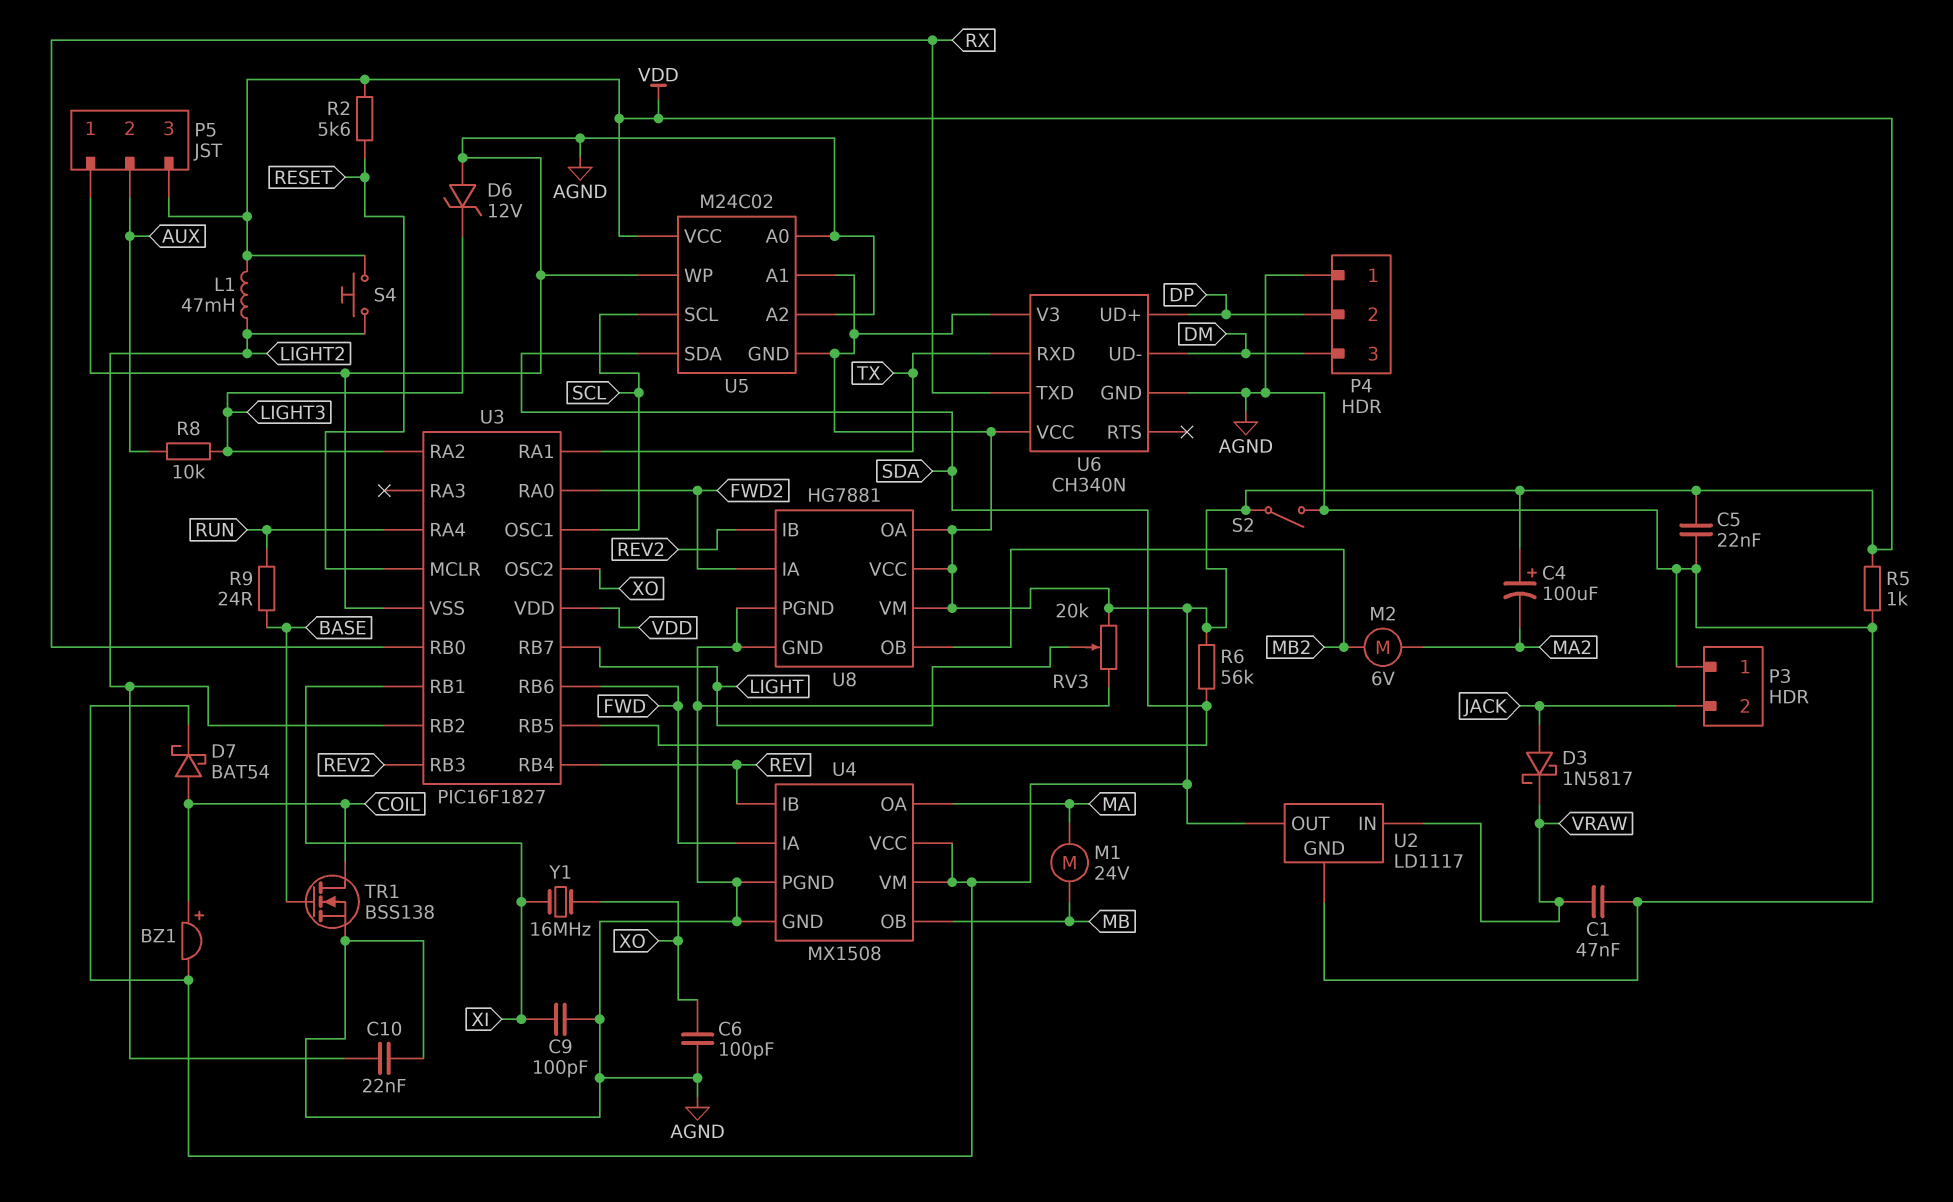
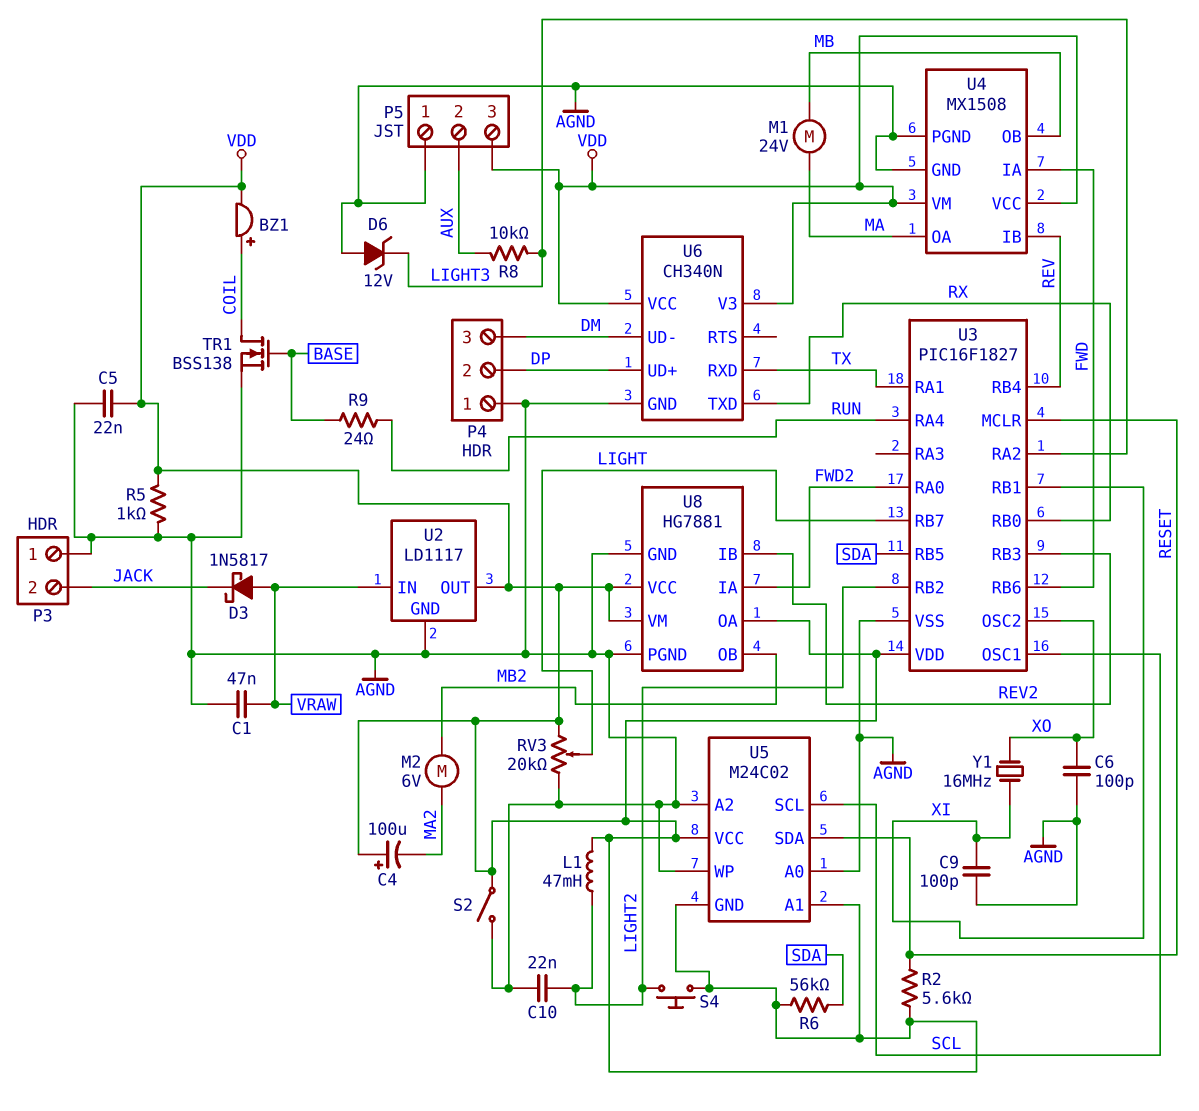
D3: schottky 1N5817 (A JACK, K VRAW) -> schottky 1N5817 (A VRAW, K JACK)
D7: schottky BAT54 (A COIL, K VDD) -> none
U5 pin SDA: SDA -> RESET

